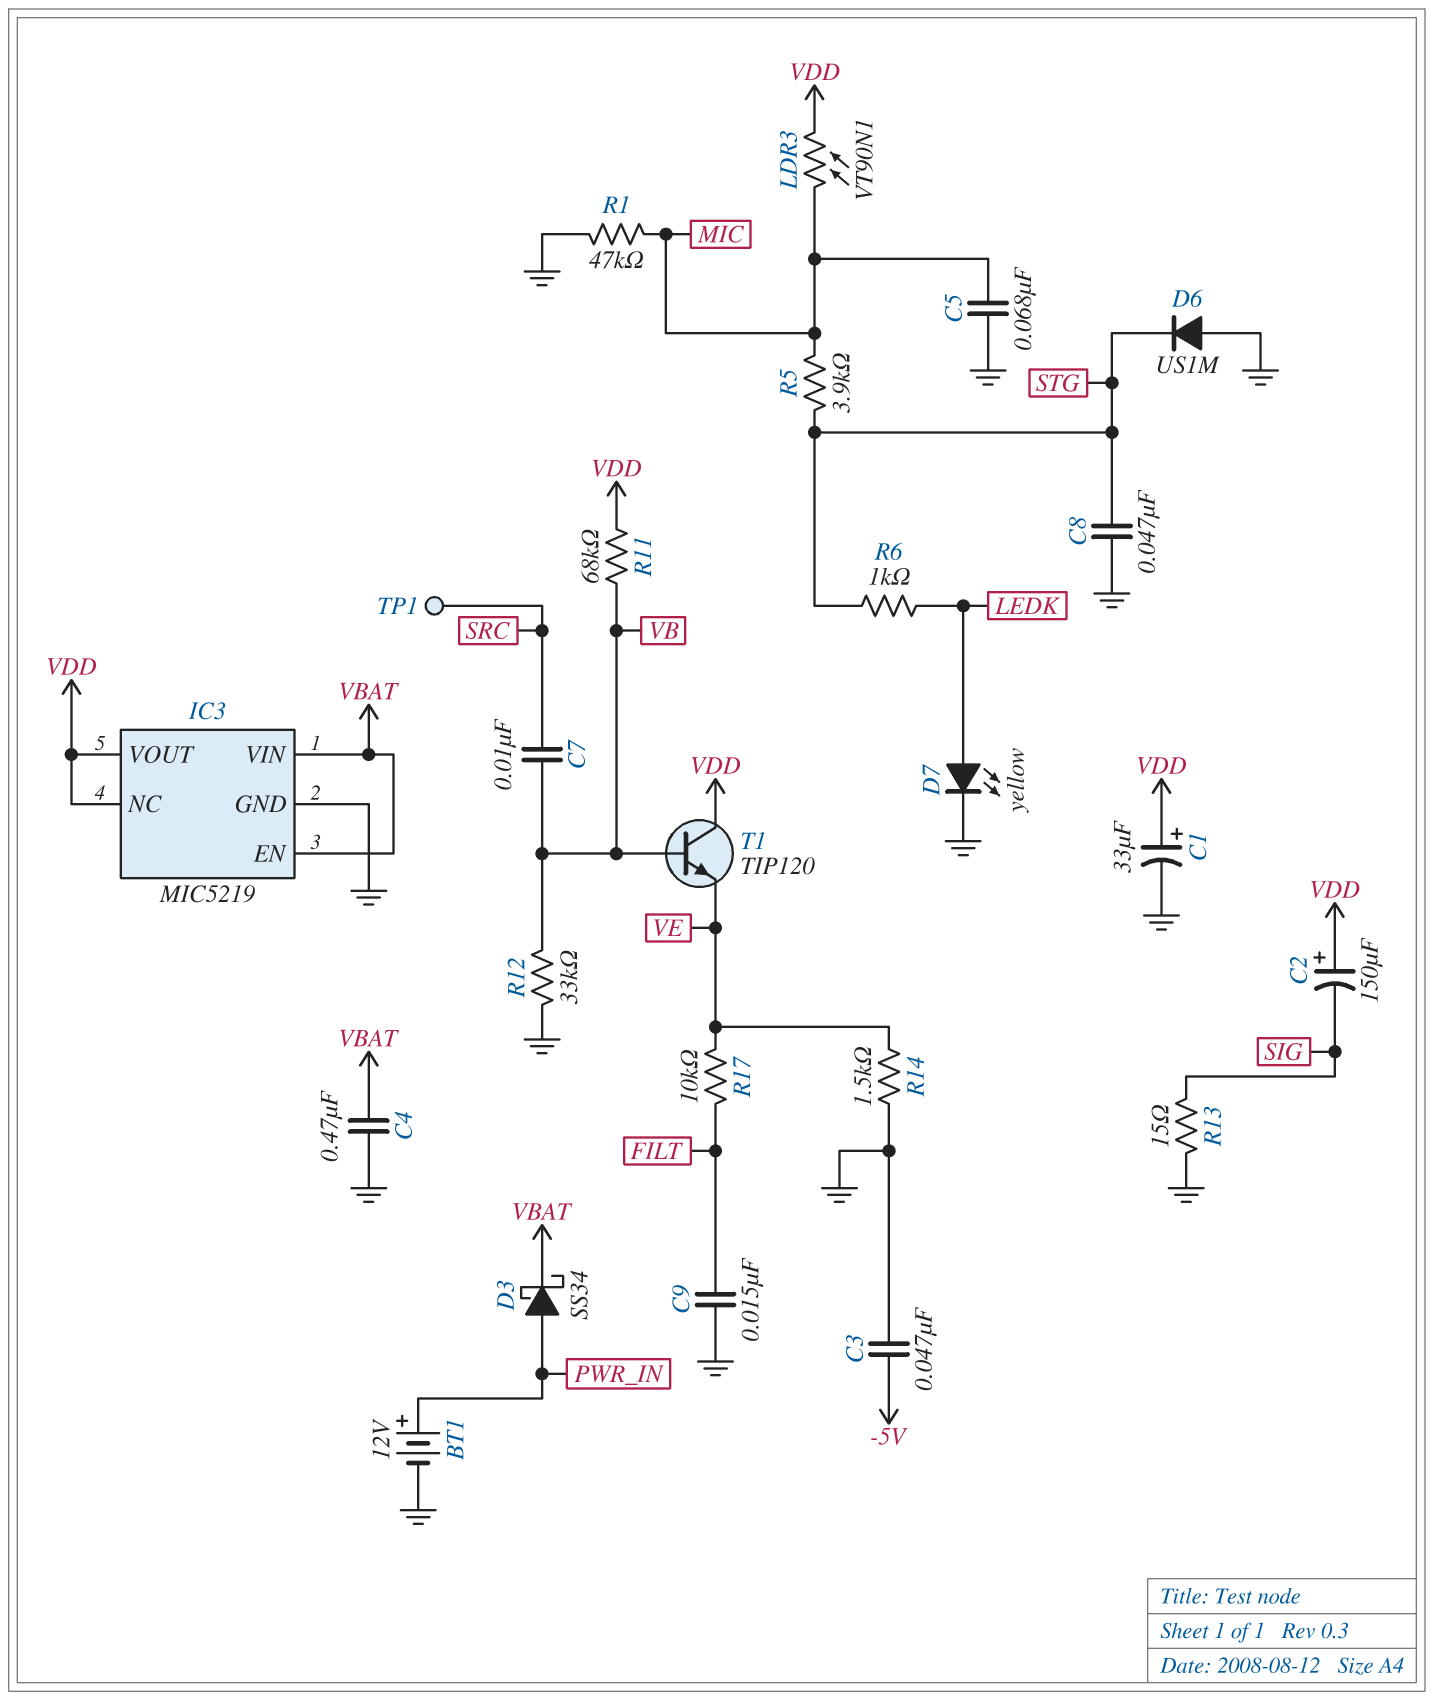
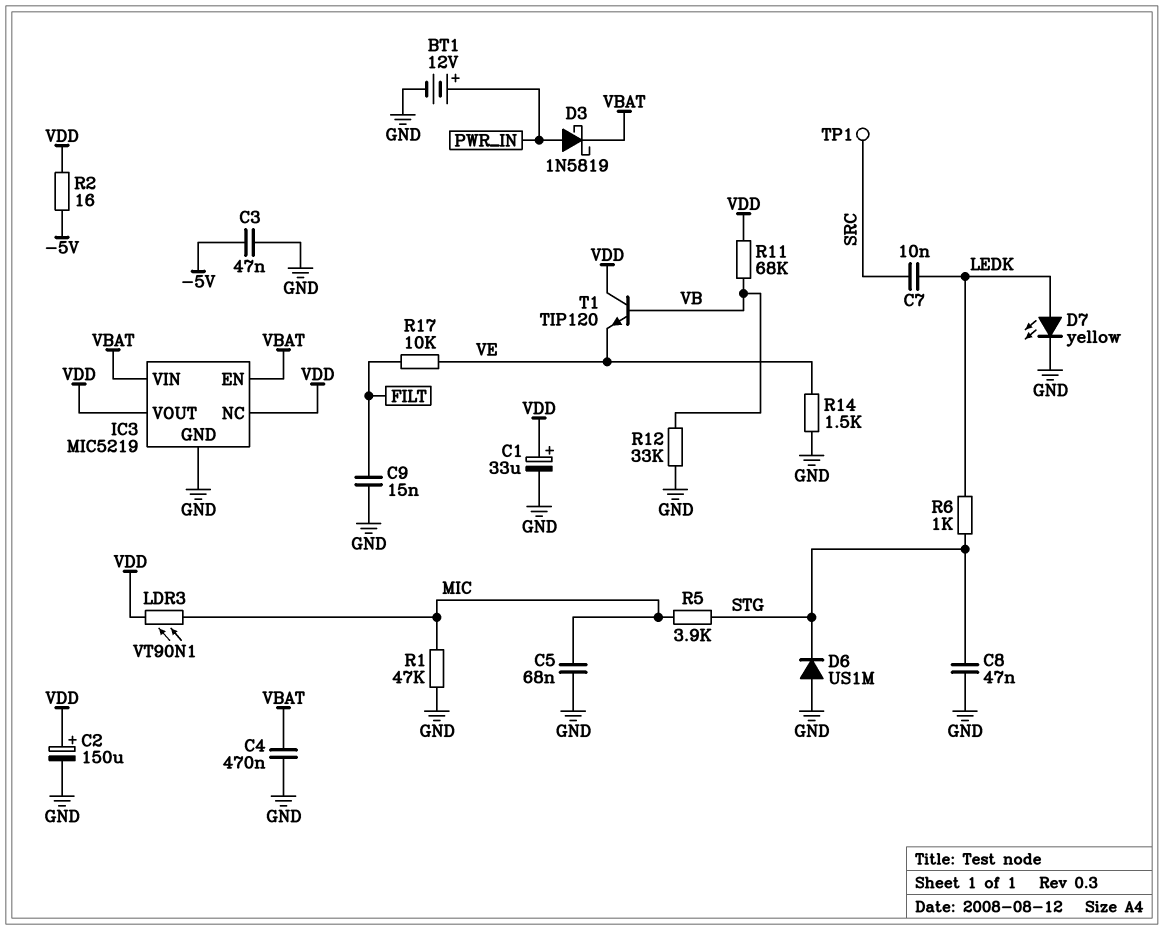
C2: 150uF (plus VDD, minus SIG) -> 150uF (plus VDD, minus GND)
C7: 10nF (SRC, VB) -> 10nF (LEDK, SRC)
D3: schottky SS34 (A PWR_IN, K VBAT) -> schottky 1N5819 (A PWR_IN, K VBAT)
R2: none -> 16 (-5V, VDD)
R13: 15 (GND, SIG) -> none

